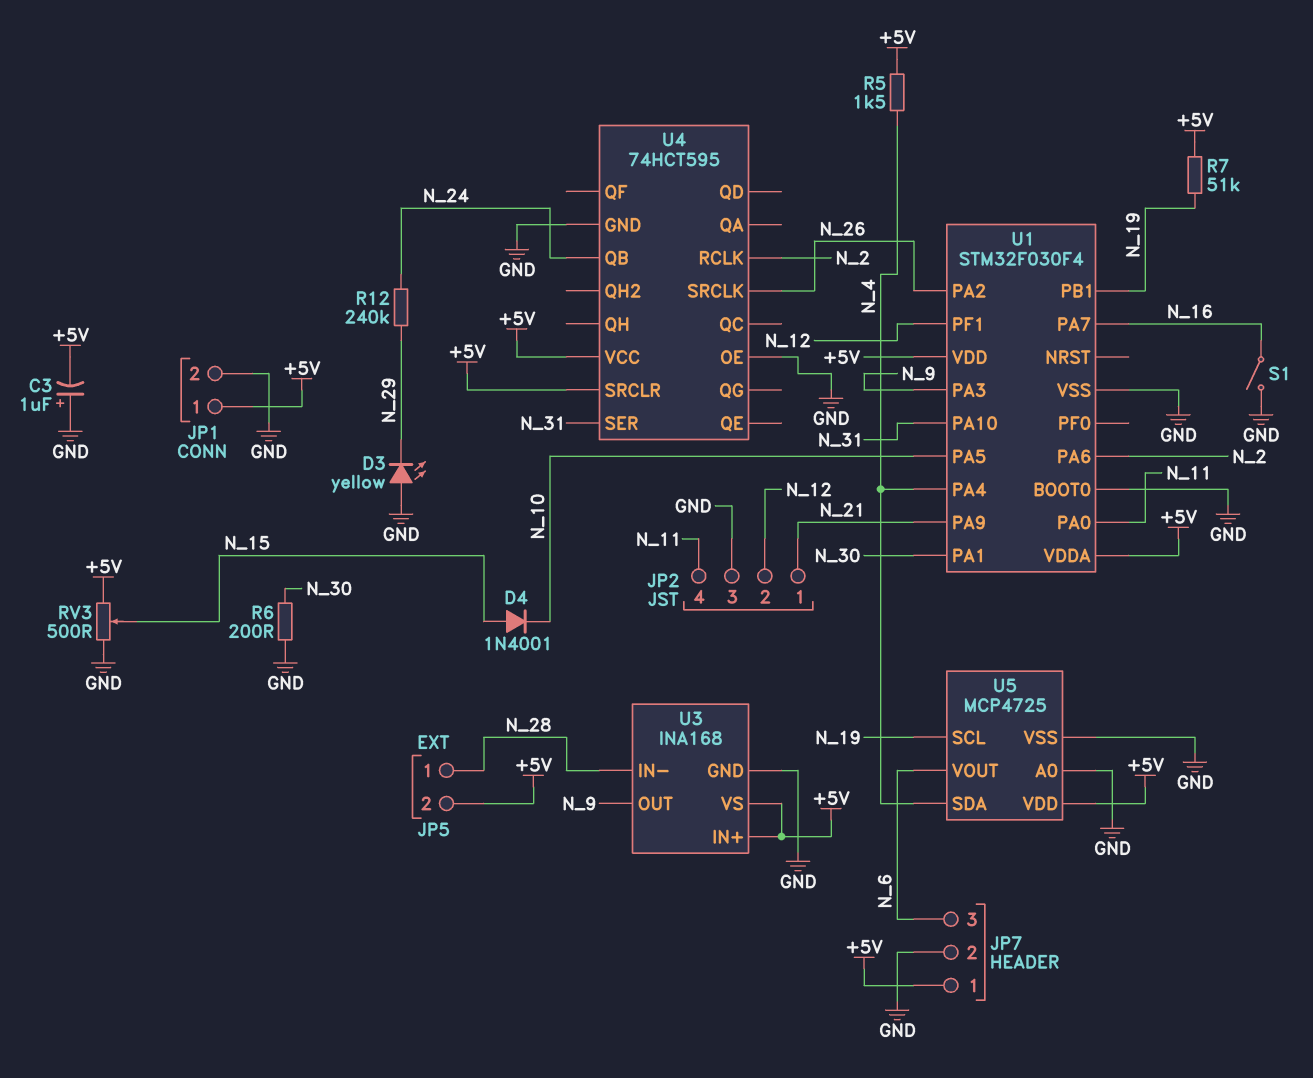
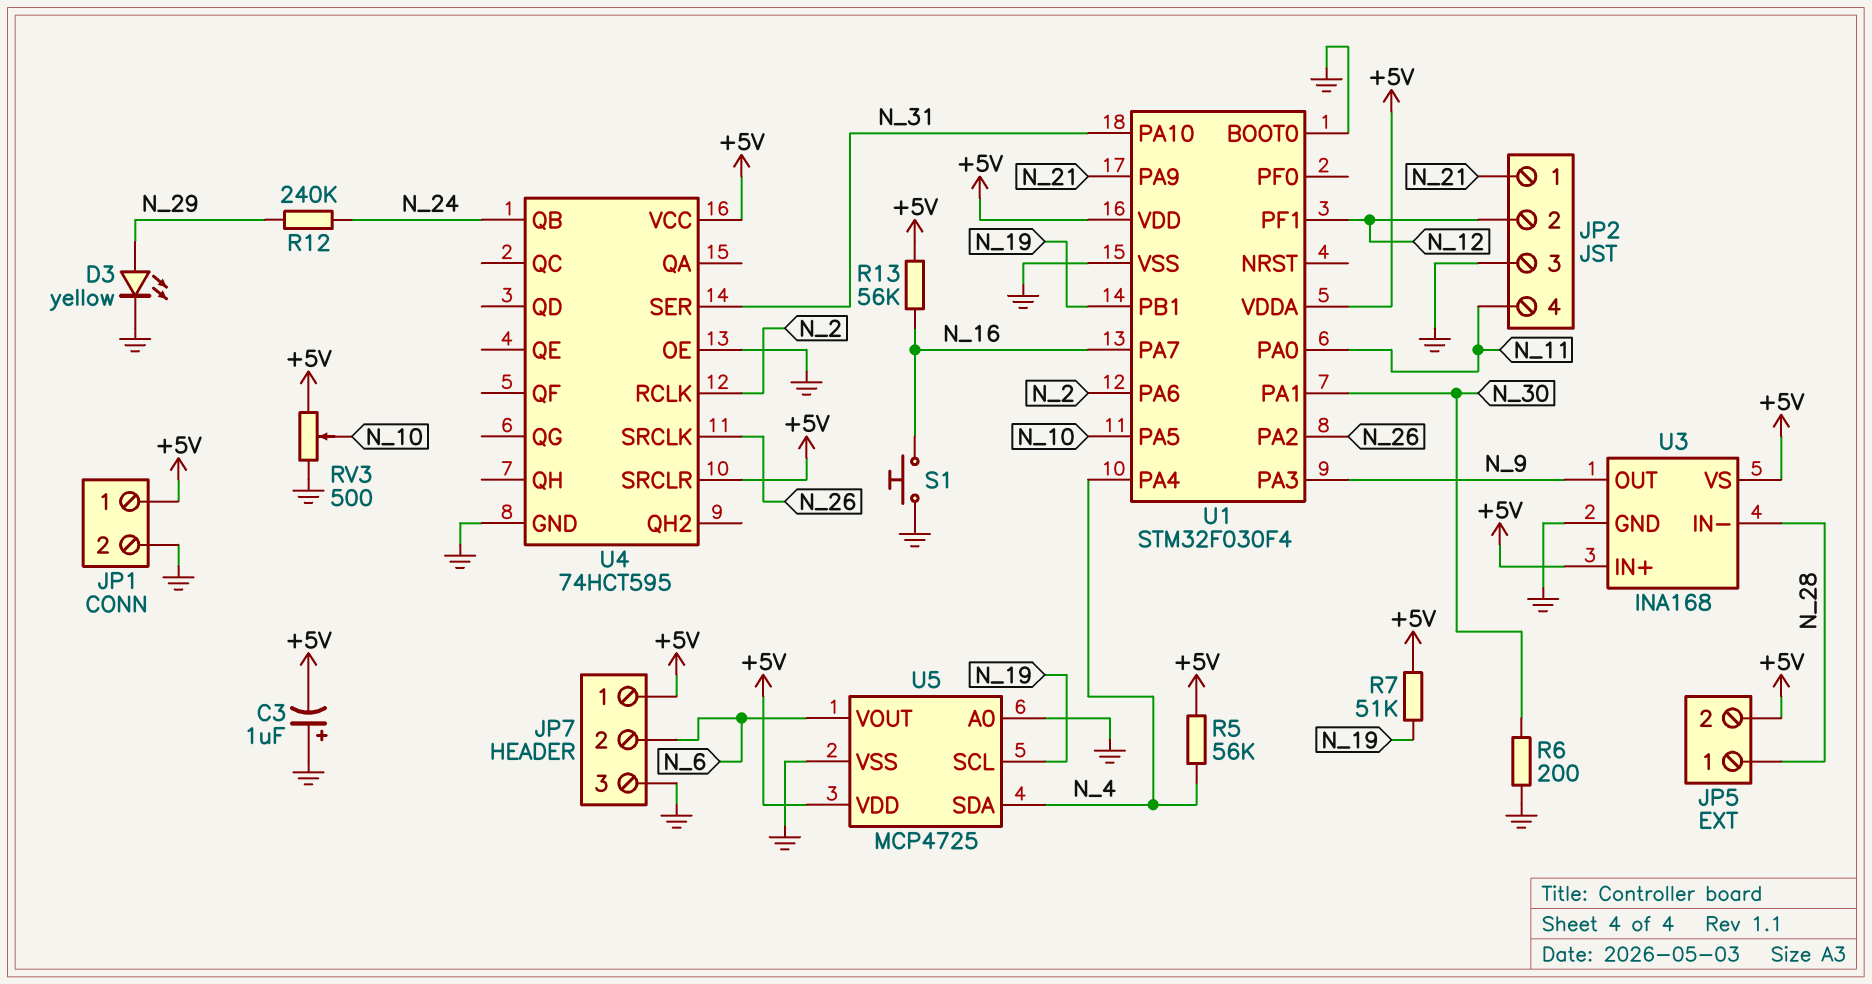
D3: LED yellow (A GND, K N_29) -> LED yellow (A N_29, K GND)
D4: diode 1N4001 (A N_15, K N_10) -> none
JP7 pin 2: GND -> N_6
JP7 pin 3: N_6 -> GND
R5: 1.5k (+5V, N_4) -> 56k (+5V, N_4)
R13: none -> 56k (+5V, N_16)
RV3: 500 (+5V, GND, wiper N_15) -> 500 (+5V, GND, wiper N_10)
S1: switch (GND, N_16) -> button (GND, N_16)

